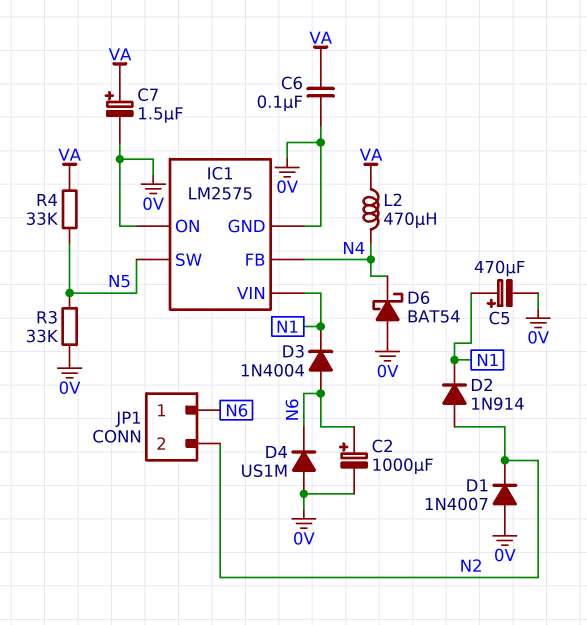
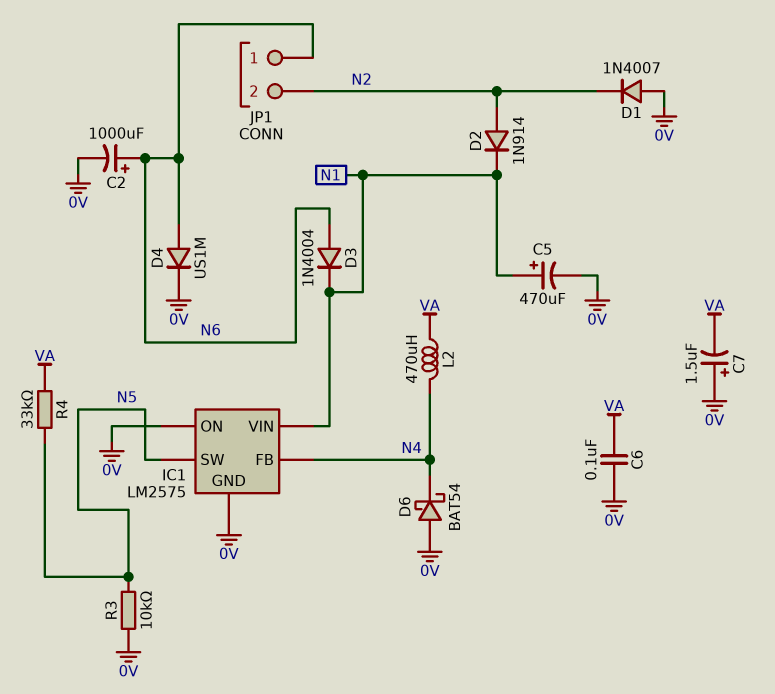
C7: 1.5uF (plus VA, minus 0V) -> 1.5uF (plus 0V, minus VA)
D4: diode US1M (A 0V, K N6) -> diode US1M (A N6, K 0V)
R3: 33k (0V, N5) -> 10k (0V, N5)

